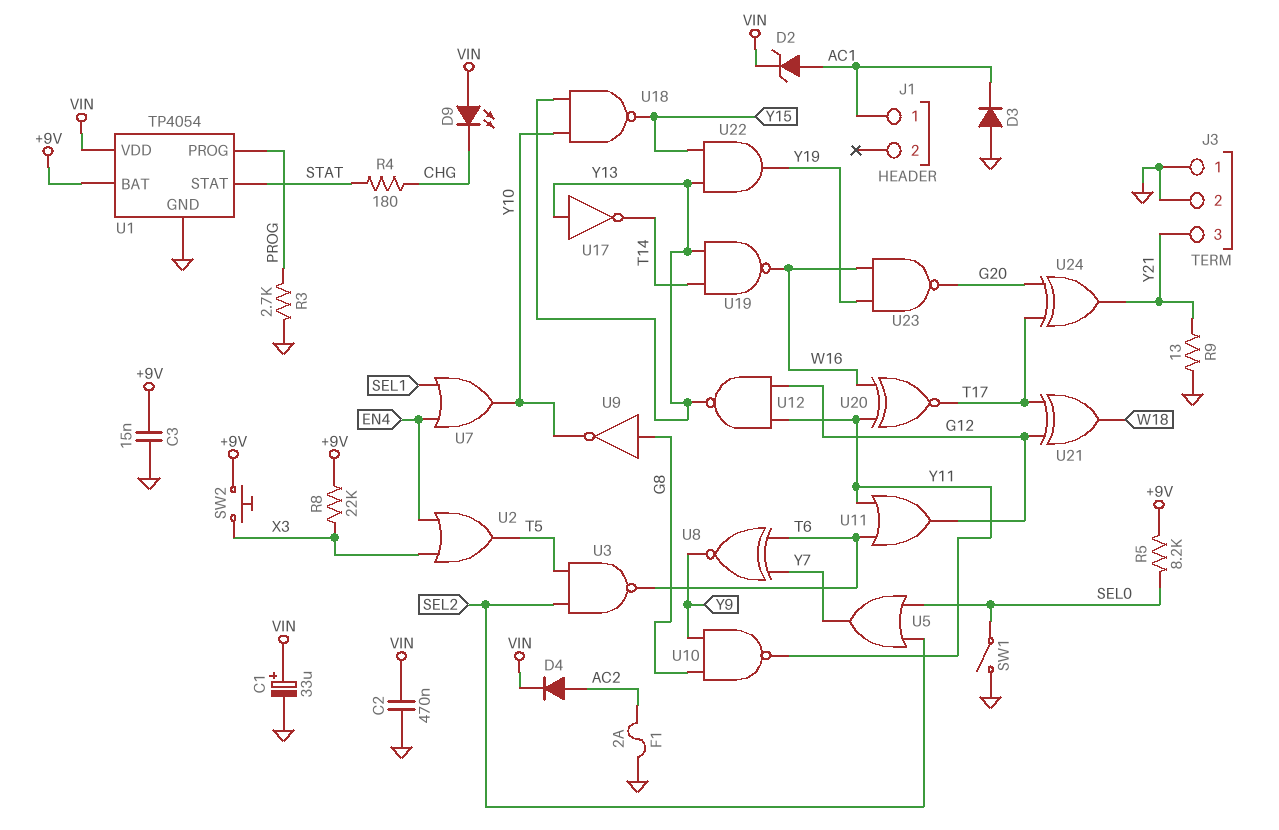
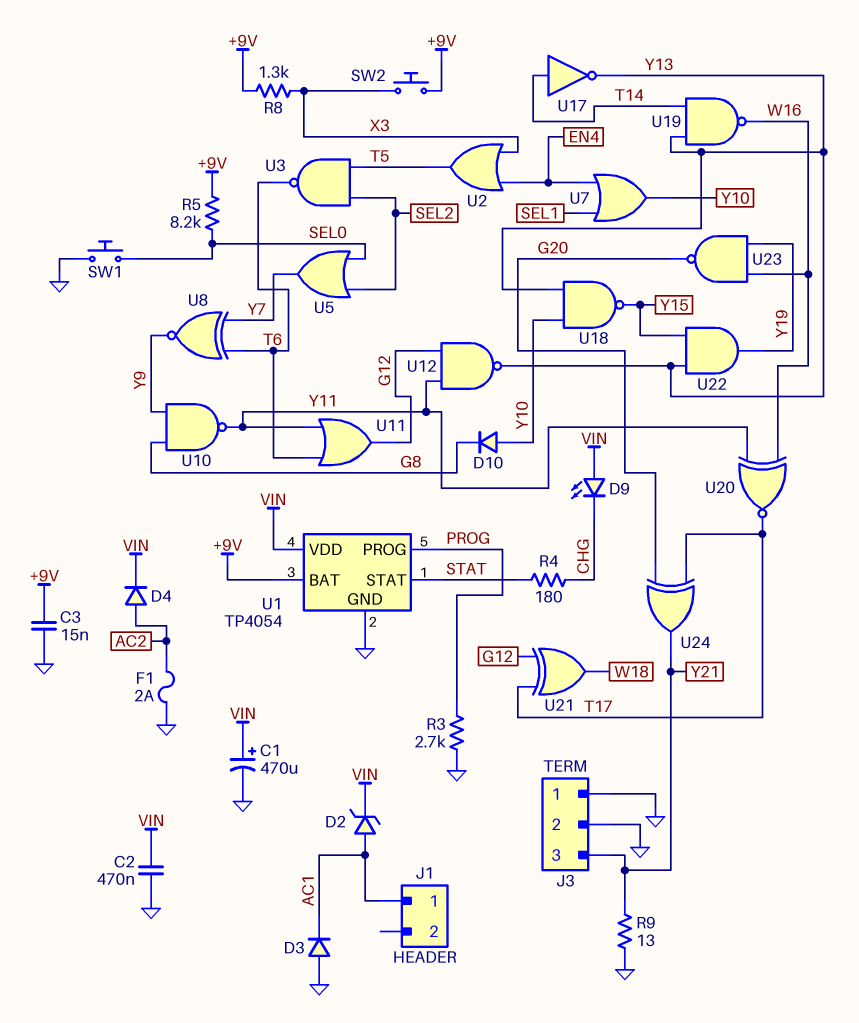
C1: 33uF (plus VIN, minus GND) -> 470uF (plus VIN, minus GND)
D10: none -> diode (A Y10, K G8)
R8: 22k (+9V, X3) -> 1.3k (+9V, X3)
SW1: switch (GND, SEL0) -> button (GND, SEL0)
U9: NOT (in G8, out Y10) -> none
U17: NOT (in Y13, out T14) -> NOT (in T14, out Y13)

